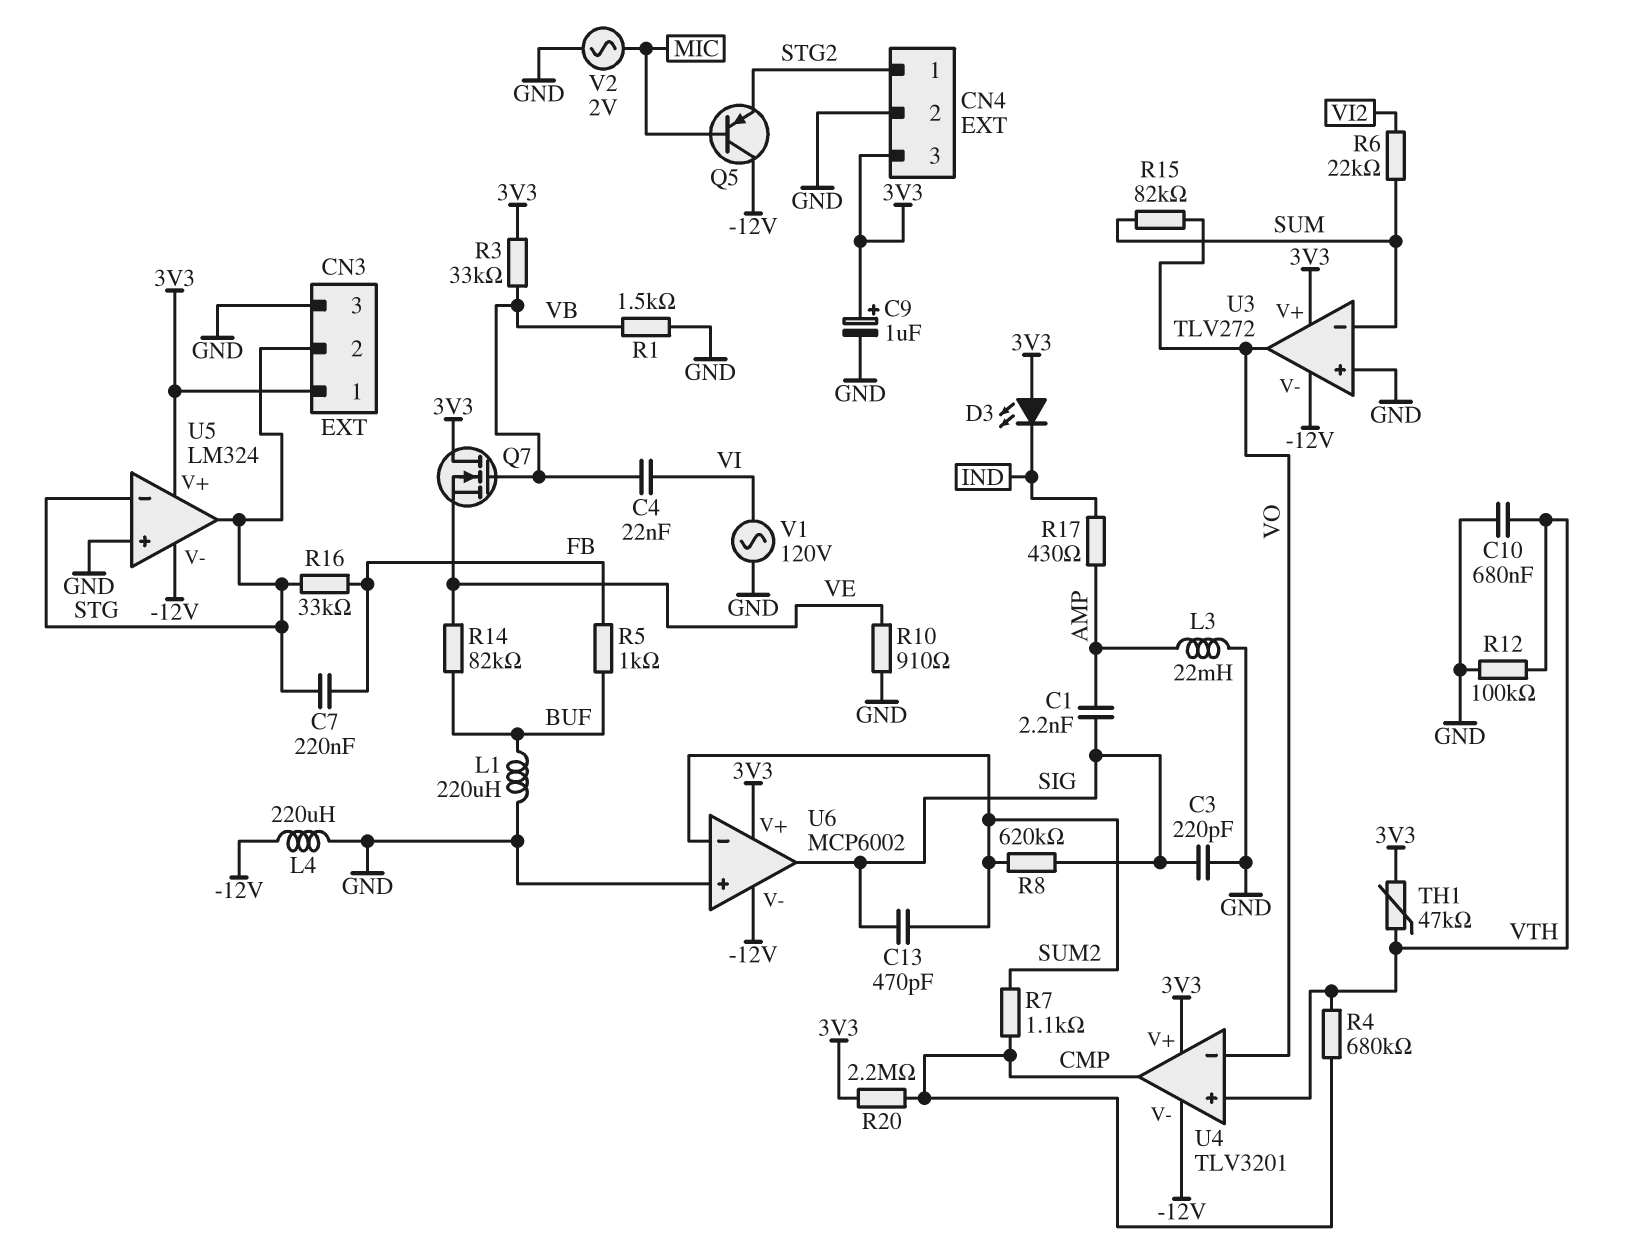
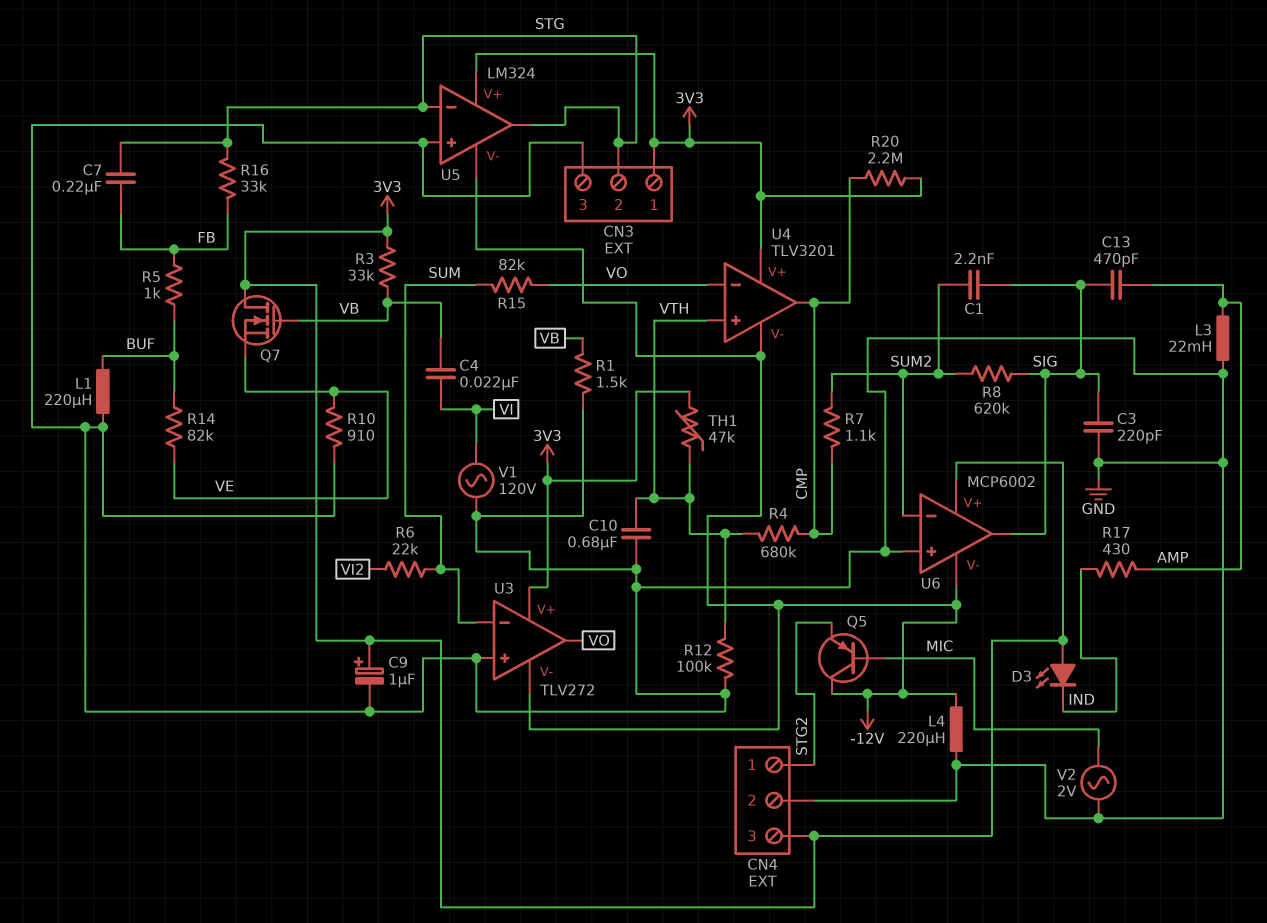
C1: 2.2nF (AMP, SIG) -> 2.2nF (SIG, SUM2)
C13: 470pF (SIG, SUM2) -> 470pF (AMP, SIG)

